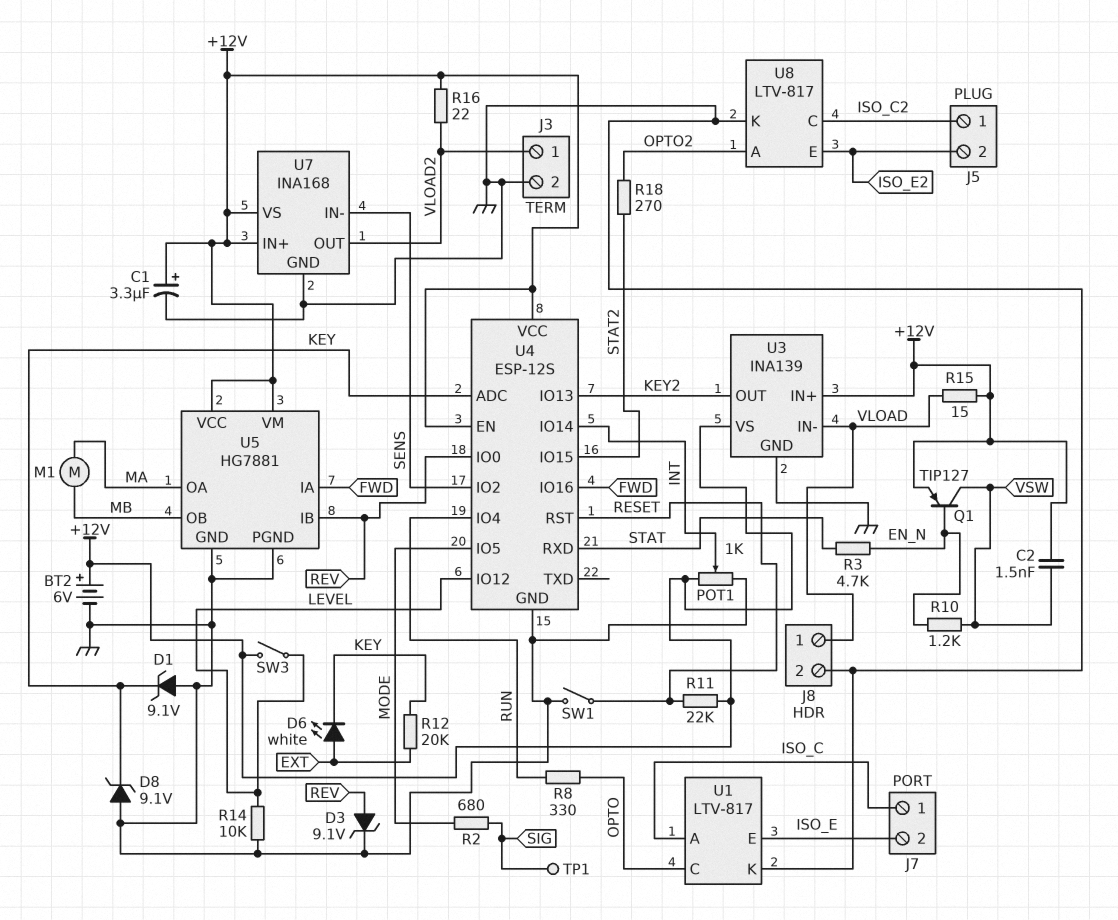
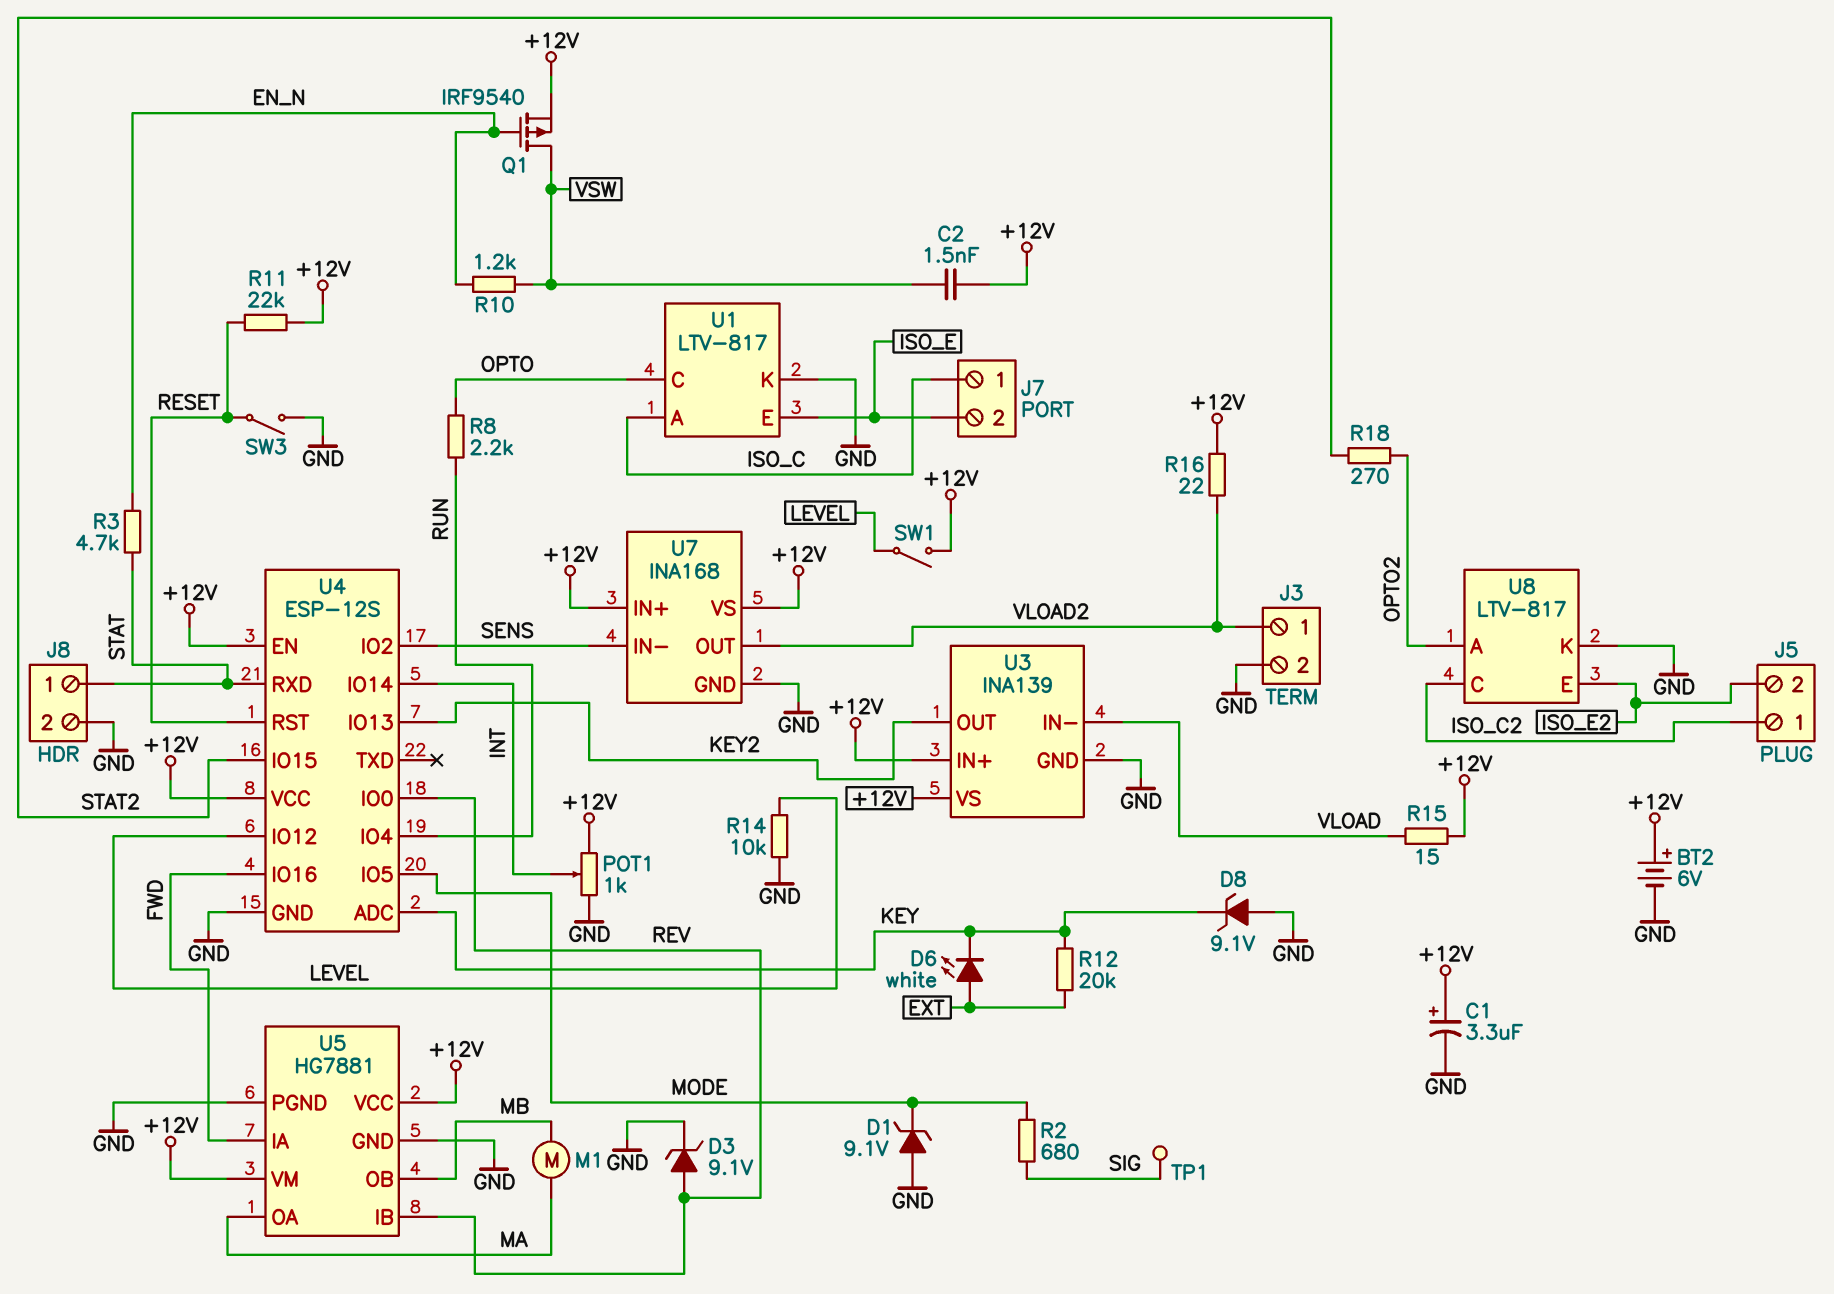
D1: zener 9.1V (A GND, K KEY) -> zener 9.1V (A GND, K MODE)
J8 pin 1: VLOAD -> STAT
Q1: PNP TIP127 (B EN_N, C VSW, E +12V) -> PMOS IRF9540 (G EN_N, D VSW, S +12V)
R8: 330 (OPTO, RUN) -> 2.2k (OPTO, RUN)
SW1: switch (GND, RESET) -> switch (+12V, LEVEL)
SW3: switch (+12V, LEVEL) -> switch (GND, RESET)

